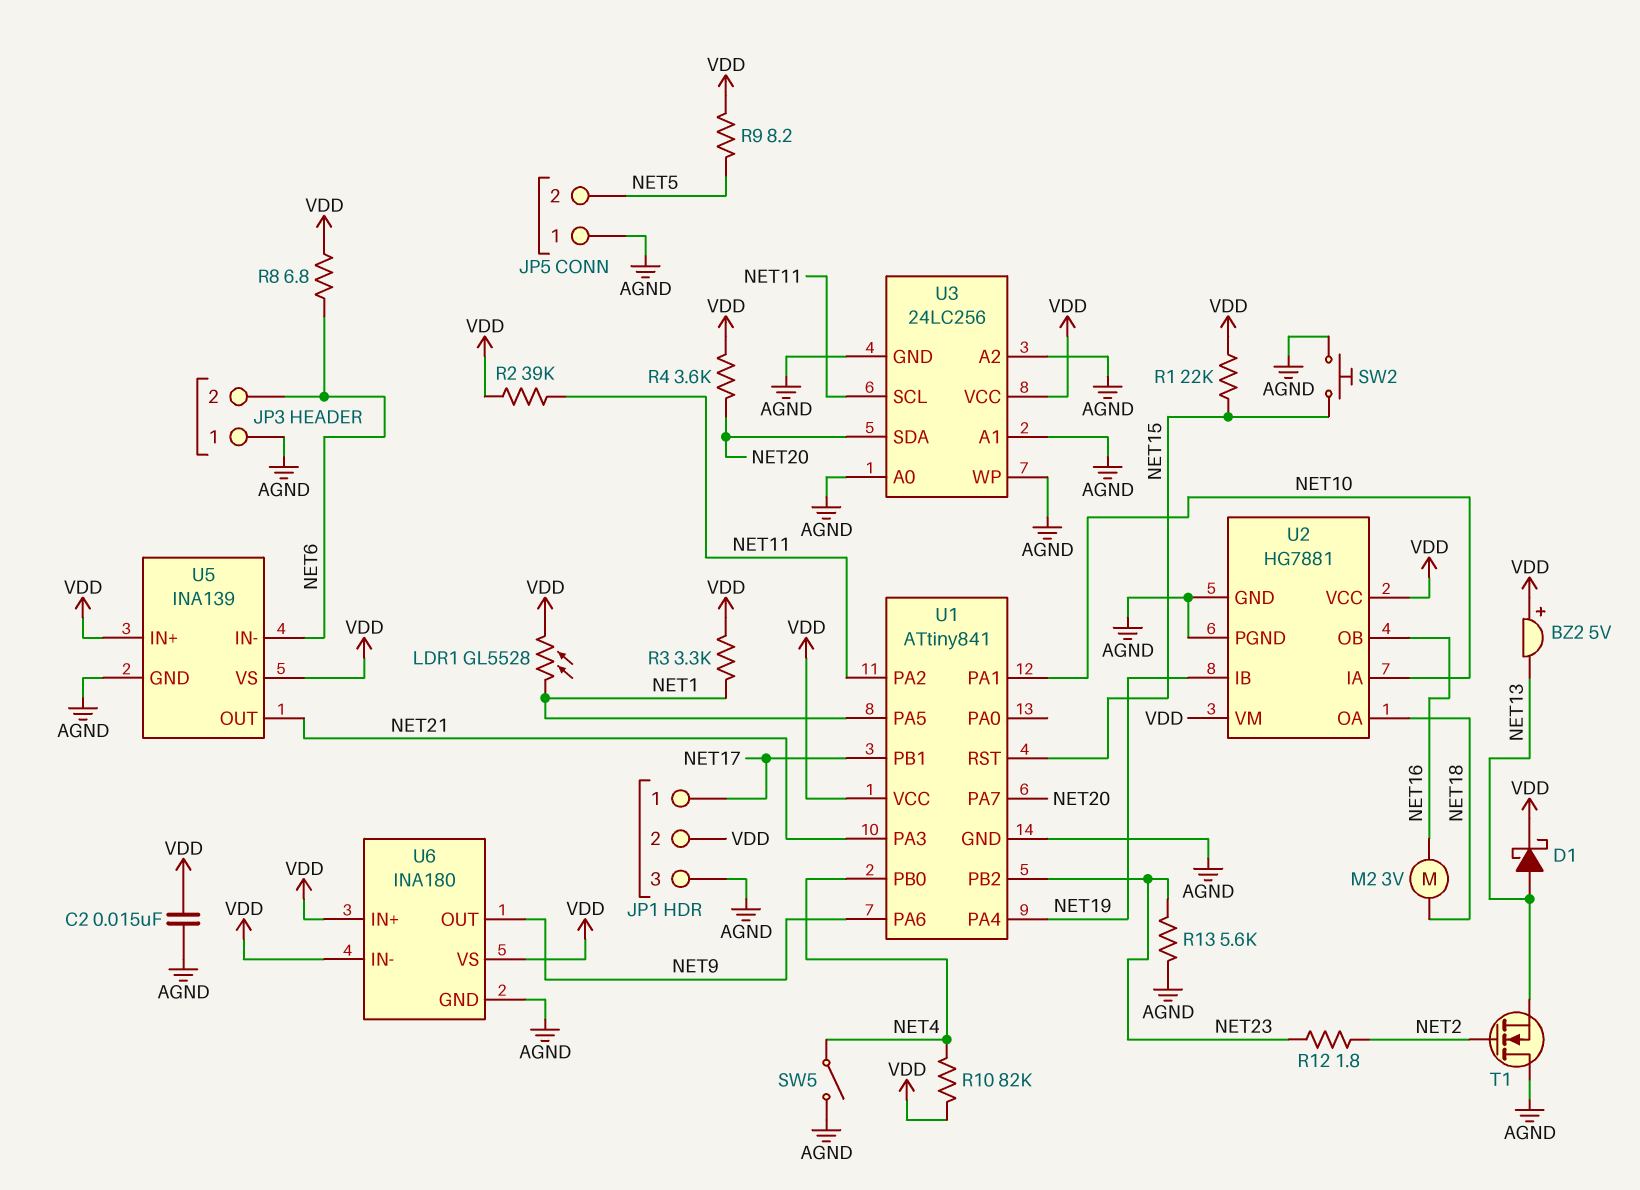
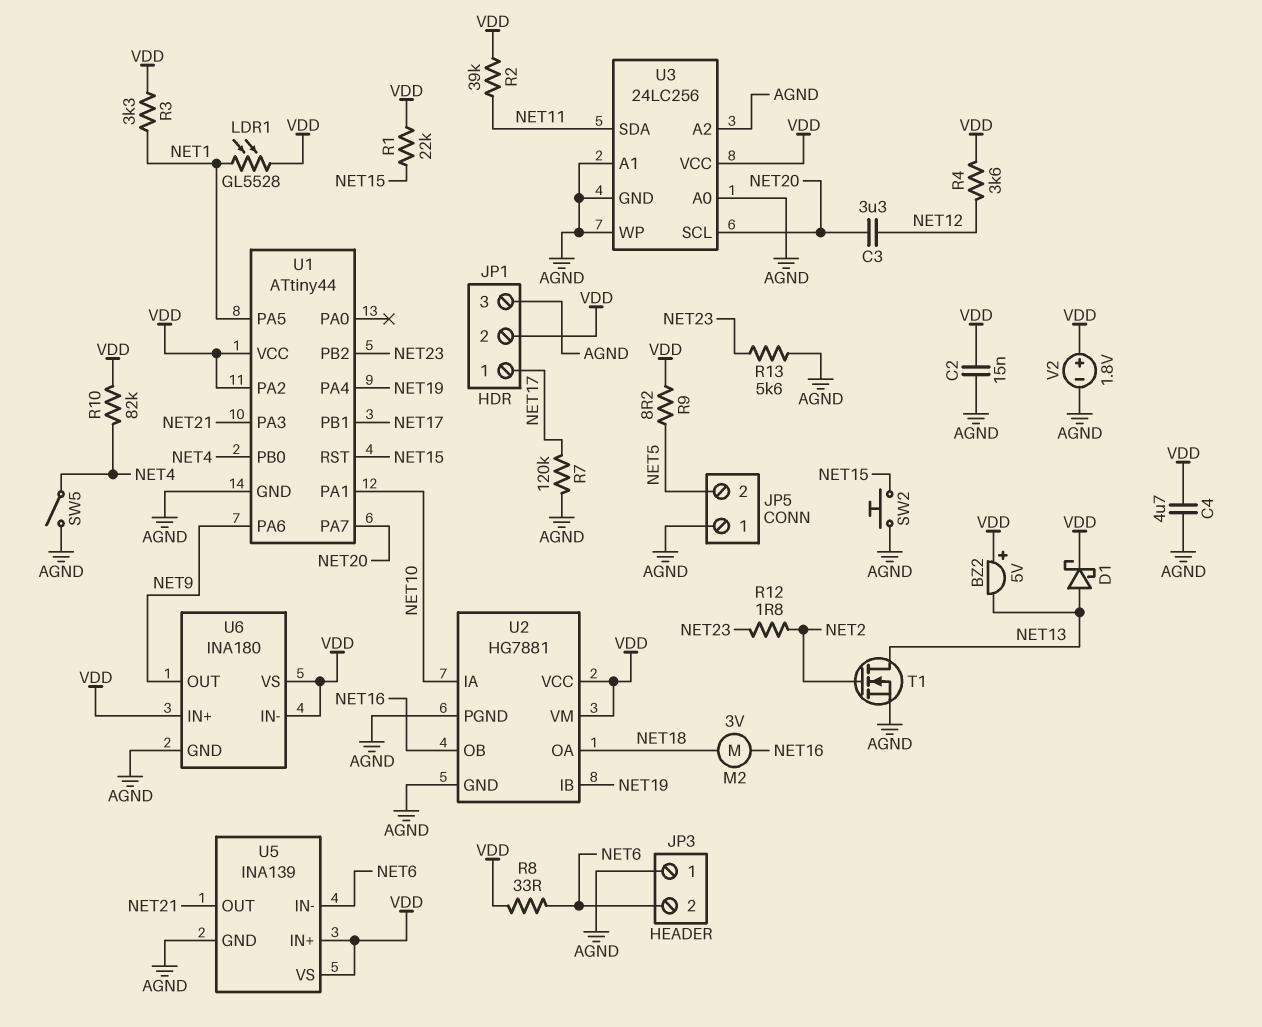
C3: none -> 3.3uF (NET12, NET20)
C4: none -> 4.7uF (AGND, VDD)
R4: 3.6k (NET20, VDD) -> 3.6k (NET12, VDD)
R7: none -> 120k (AGND, NET17)
R8: 6.8 (NET6, VDD) -> 33 (NET6, VDD)
T1: NMOS (G NET2, D AGND, S NET13) -> NMOS (G NET2, D NET13, S AGND)
U1: ATtiny841 -> ATtiny44
U1 pin PA2: NET11 -> VDD
U3 pin SCL: NET11 -> NET20
U3 pin SDA: NET20 -> NET11
V2: none -> 1.8V (plus VDD, minus AGND)

